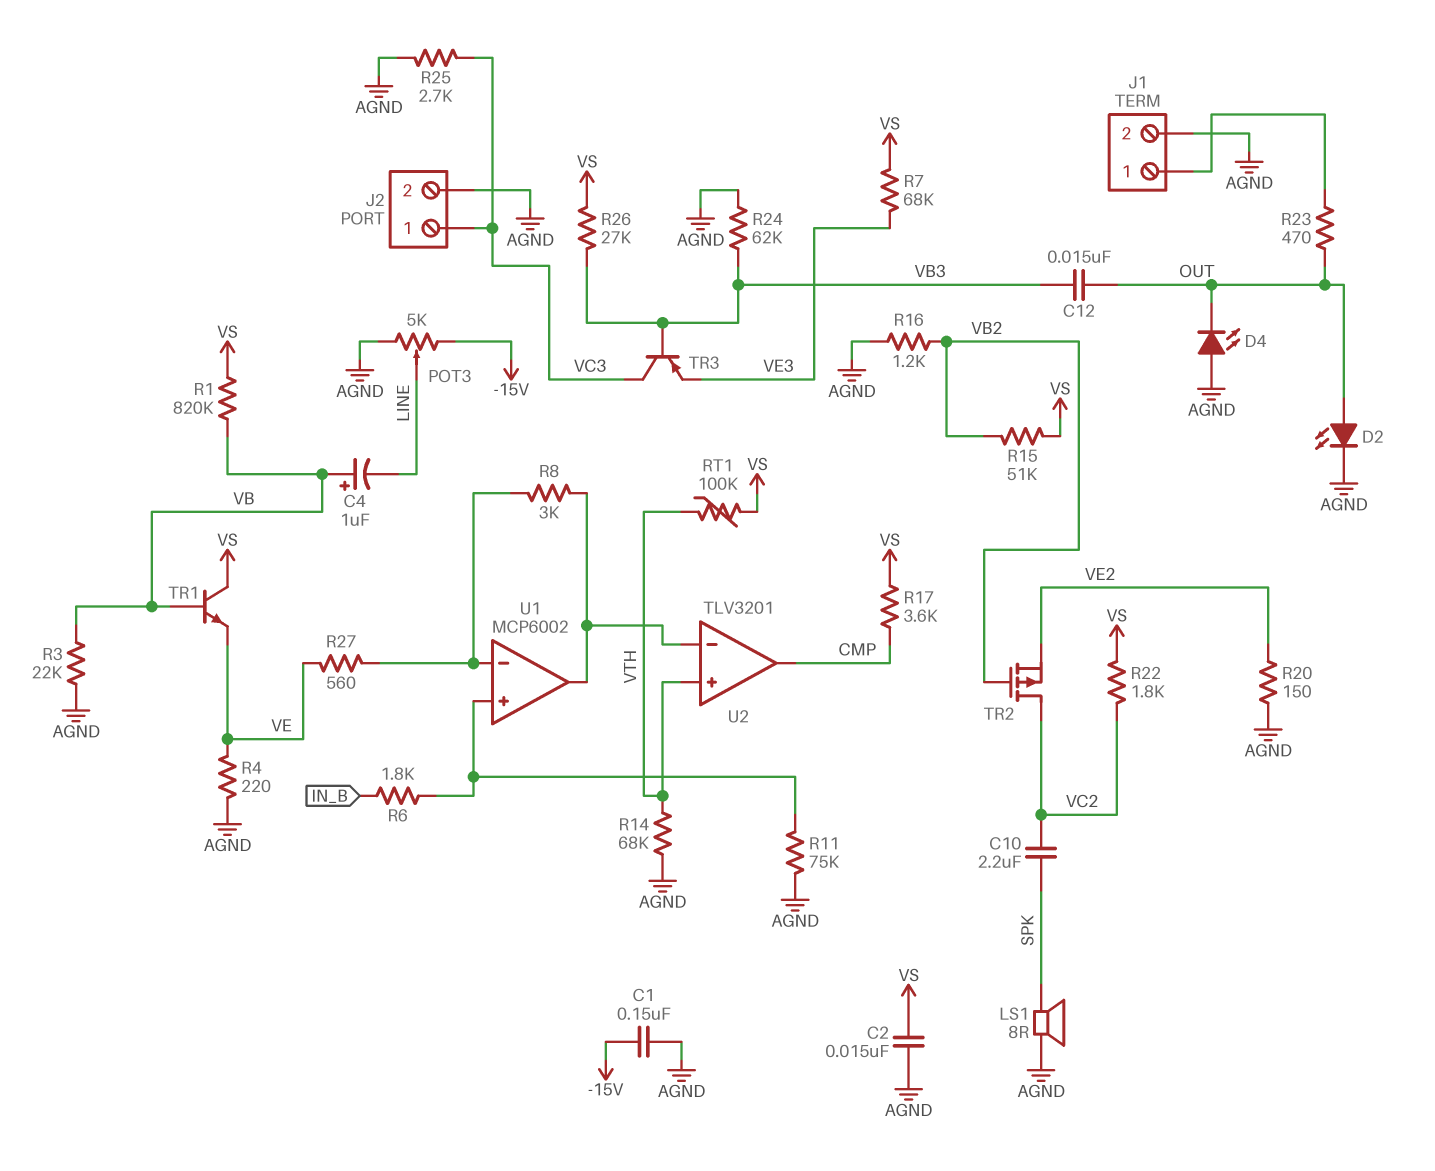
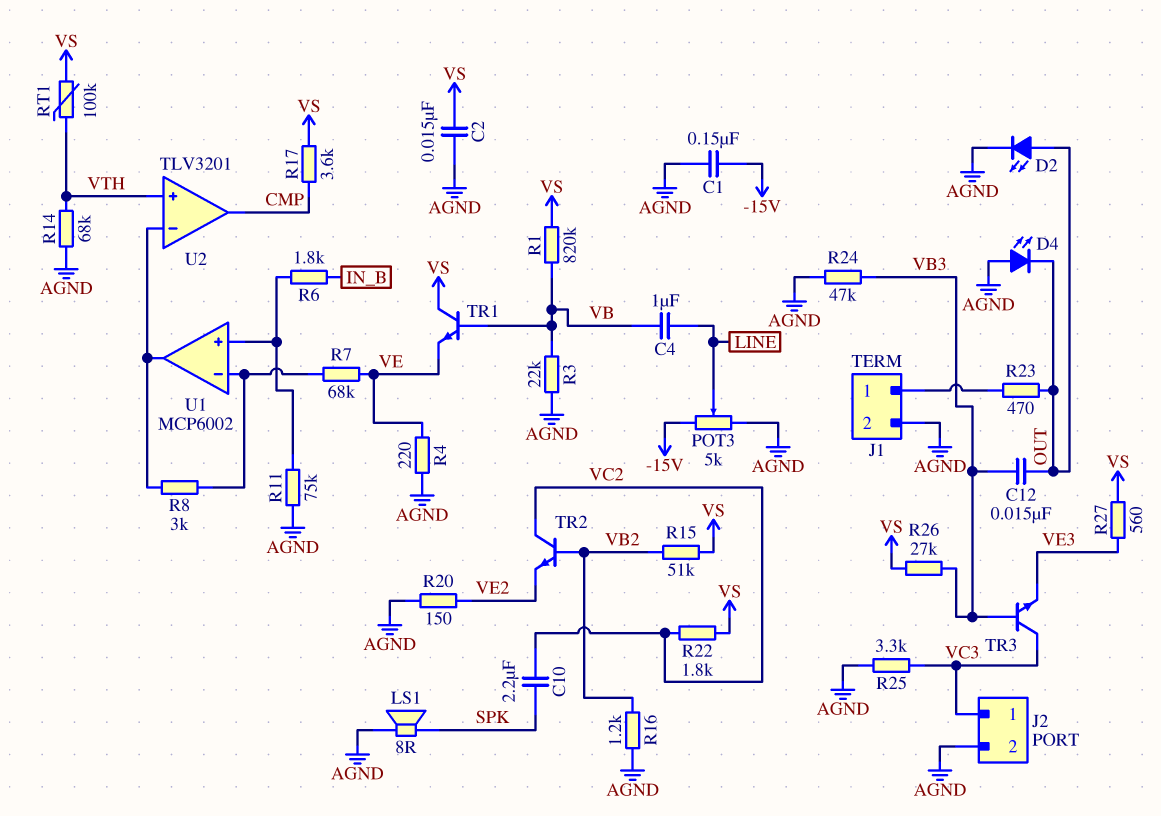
C4: 1uF (plus VB, minus LINE) -> 1uF (LINE, VB)
R7: 68k (VE3, VS) -> 68k (U1/in-, VE)
R24: 62k (AGND, VB3) -> 47k (AGND, VB3)
R25: 2.7k (AGND, VC3) -> 3.3k (AGND, VC3)
R27: 560 (U1/in-, VE) -> 560 (VE3, VS)
TR2: PMOS (G VB2, D VC2, S VE2) -> NPN (B VB2, C VC2, E VE2)
TR3: PNP (B VB3, C VC3, E VE3) -> NPN (B VB3, C VC3, E VE3)

